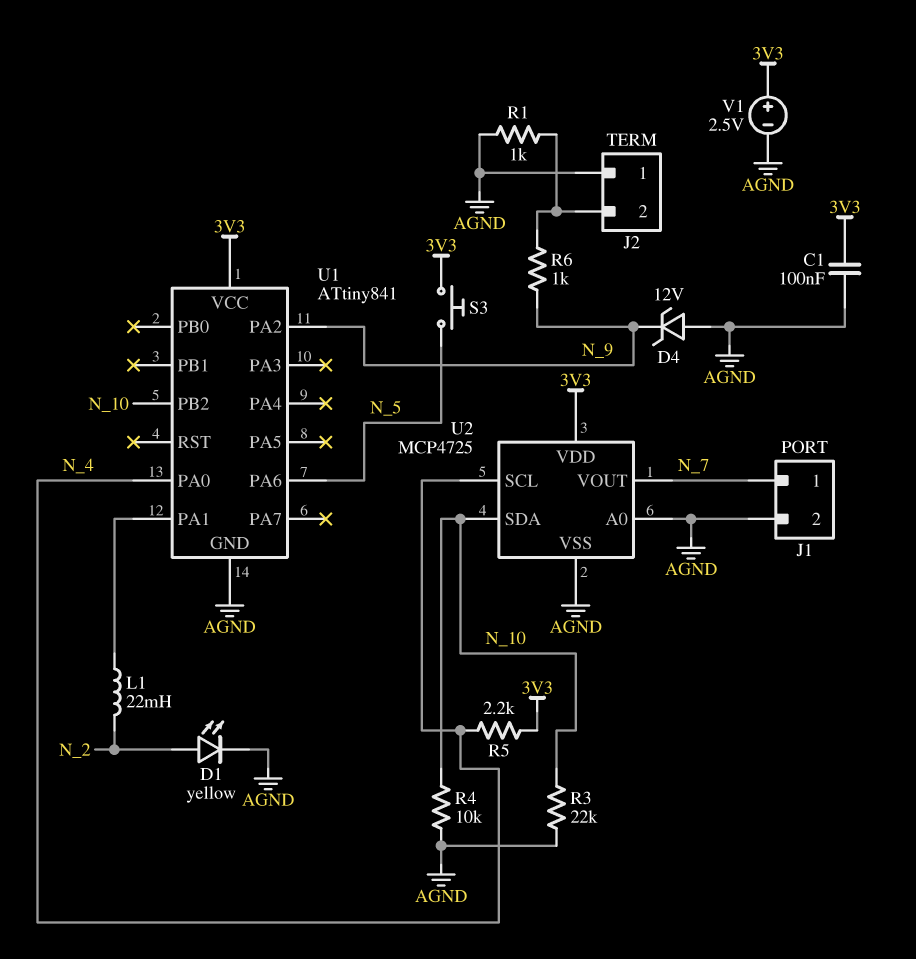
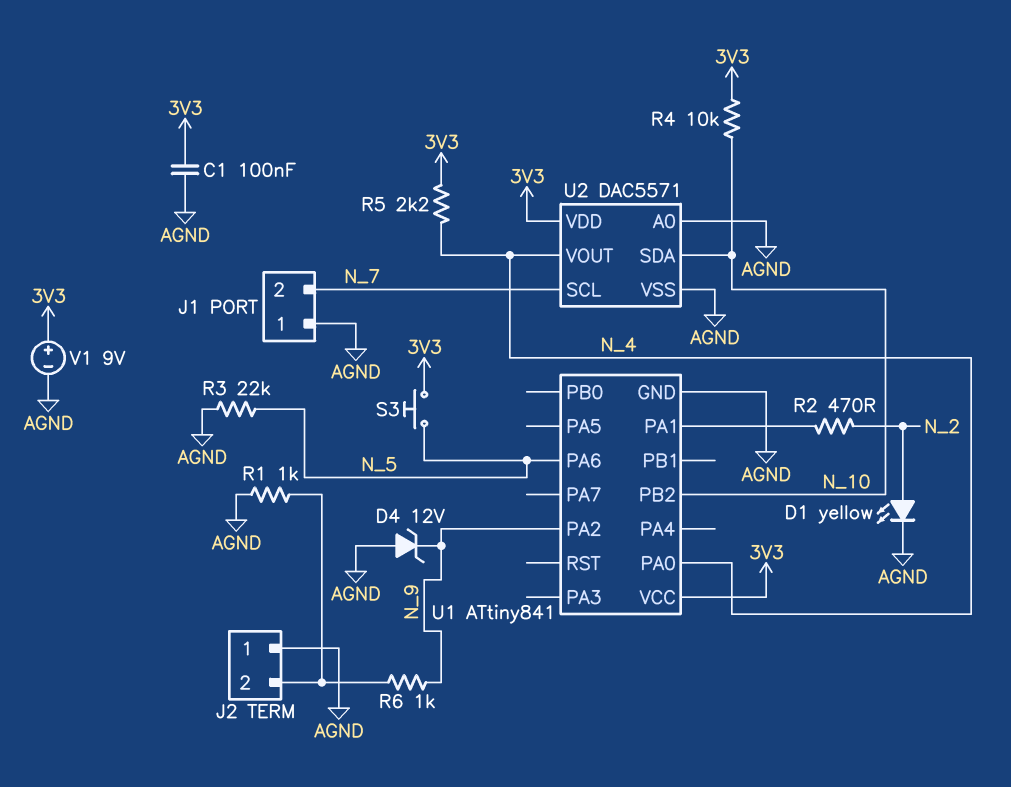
J1 pin 1: N_7 -> AGND
J1 pin 2: AGND -> N_7
L1: 22mH (N_2, U1/PA1) -> none
R2: none -> 470 (N_2, U1/PA1)
R3: 22k (AGND, N_10) -> 22k (AGND, N_5)
R4: 10k (AGND, N_10) -> 10k (3V3, N_10)
U2: MCP4725 -> DAC5571
U2 pin SCL: N_4 -> N_7
U2 pin VOUT: N_7 -> N_4
V1: 2.5V (plus 3V3, minus AGND) -> 9V (plus 3V3, minus AGND)

